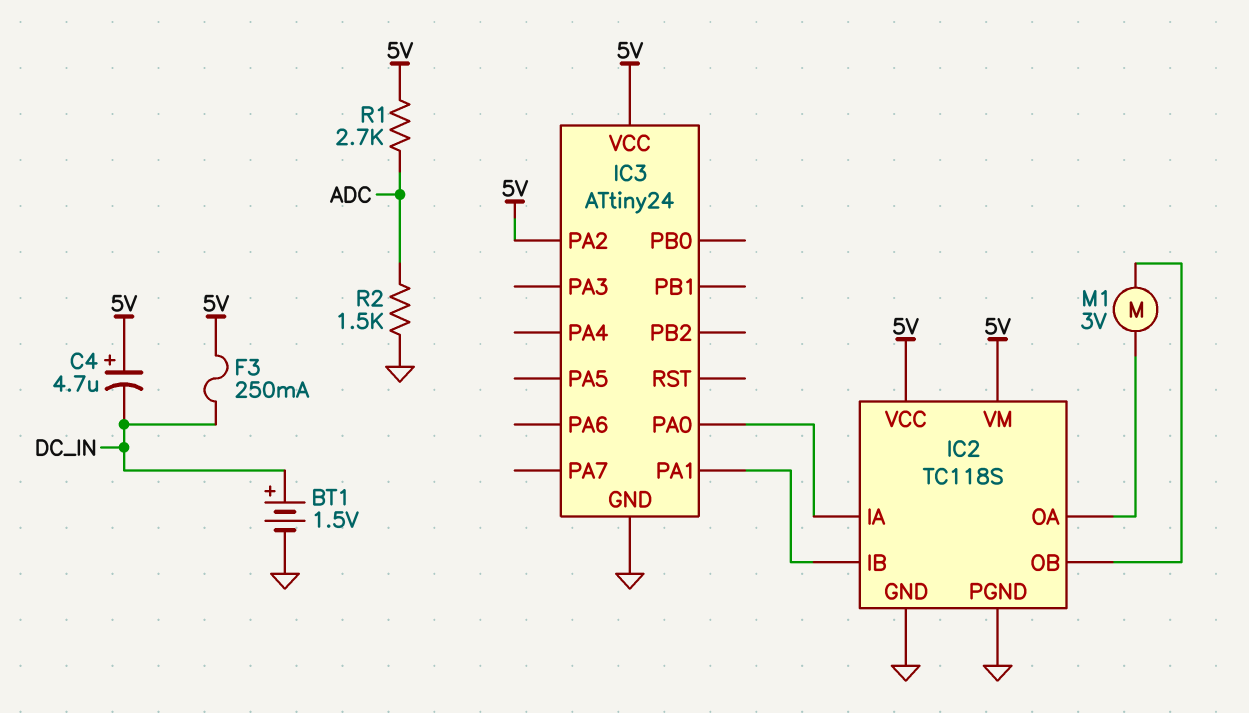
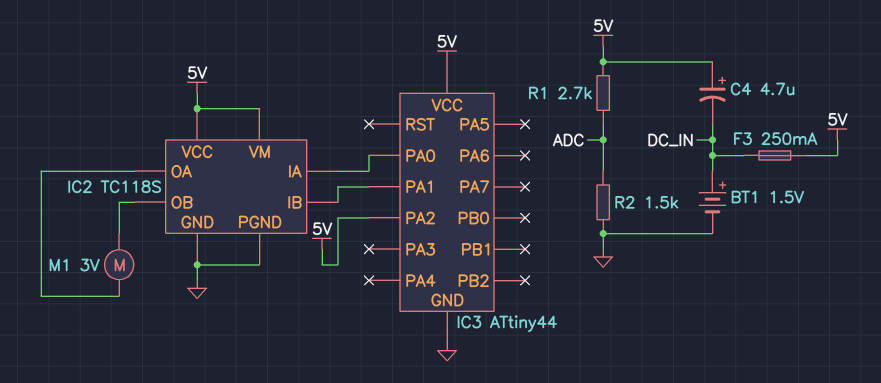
IC3: ATtiny24 -> ATtiny44

